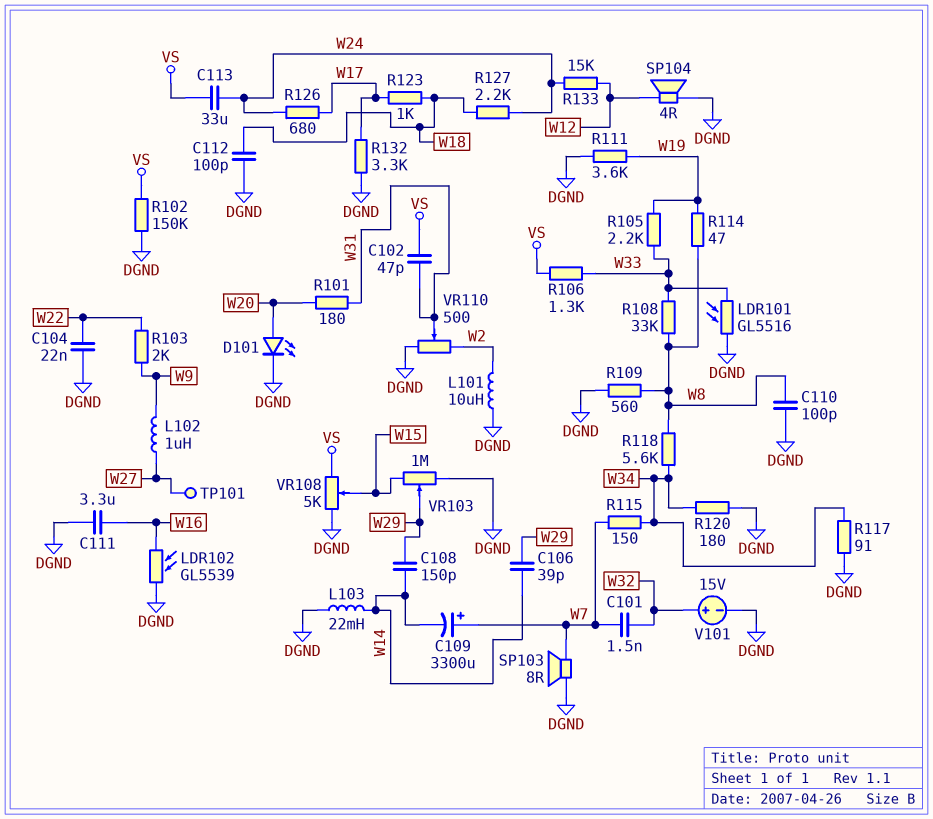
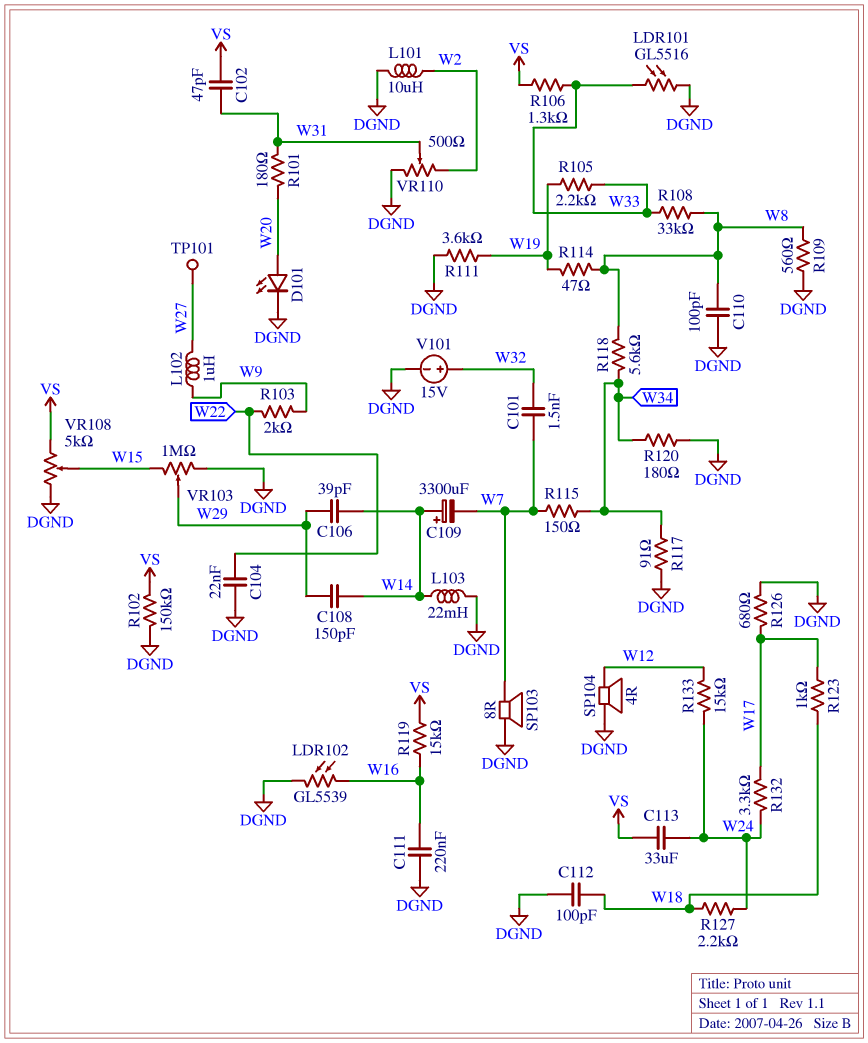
C109: 3300uF (plus W7, minus W14) -> 3300uF (plus W14, minus W7)
C111: 3.3uF (DGND, W16) -> 220nF (DGND, W16)
R119: none -> 15k (VS, W16)
R126: 680 (W17, W24) -> 680 (DGND, W17)
R132: 3.3k (DGND, W17) -> 3.3k (W17, W24)

